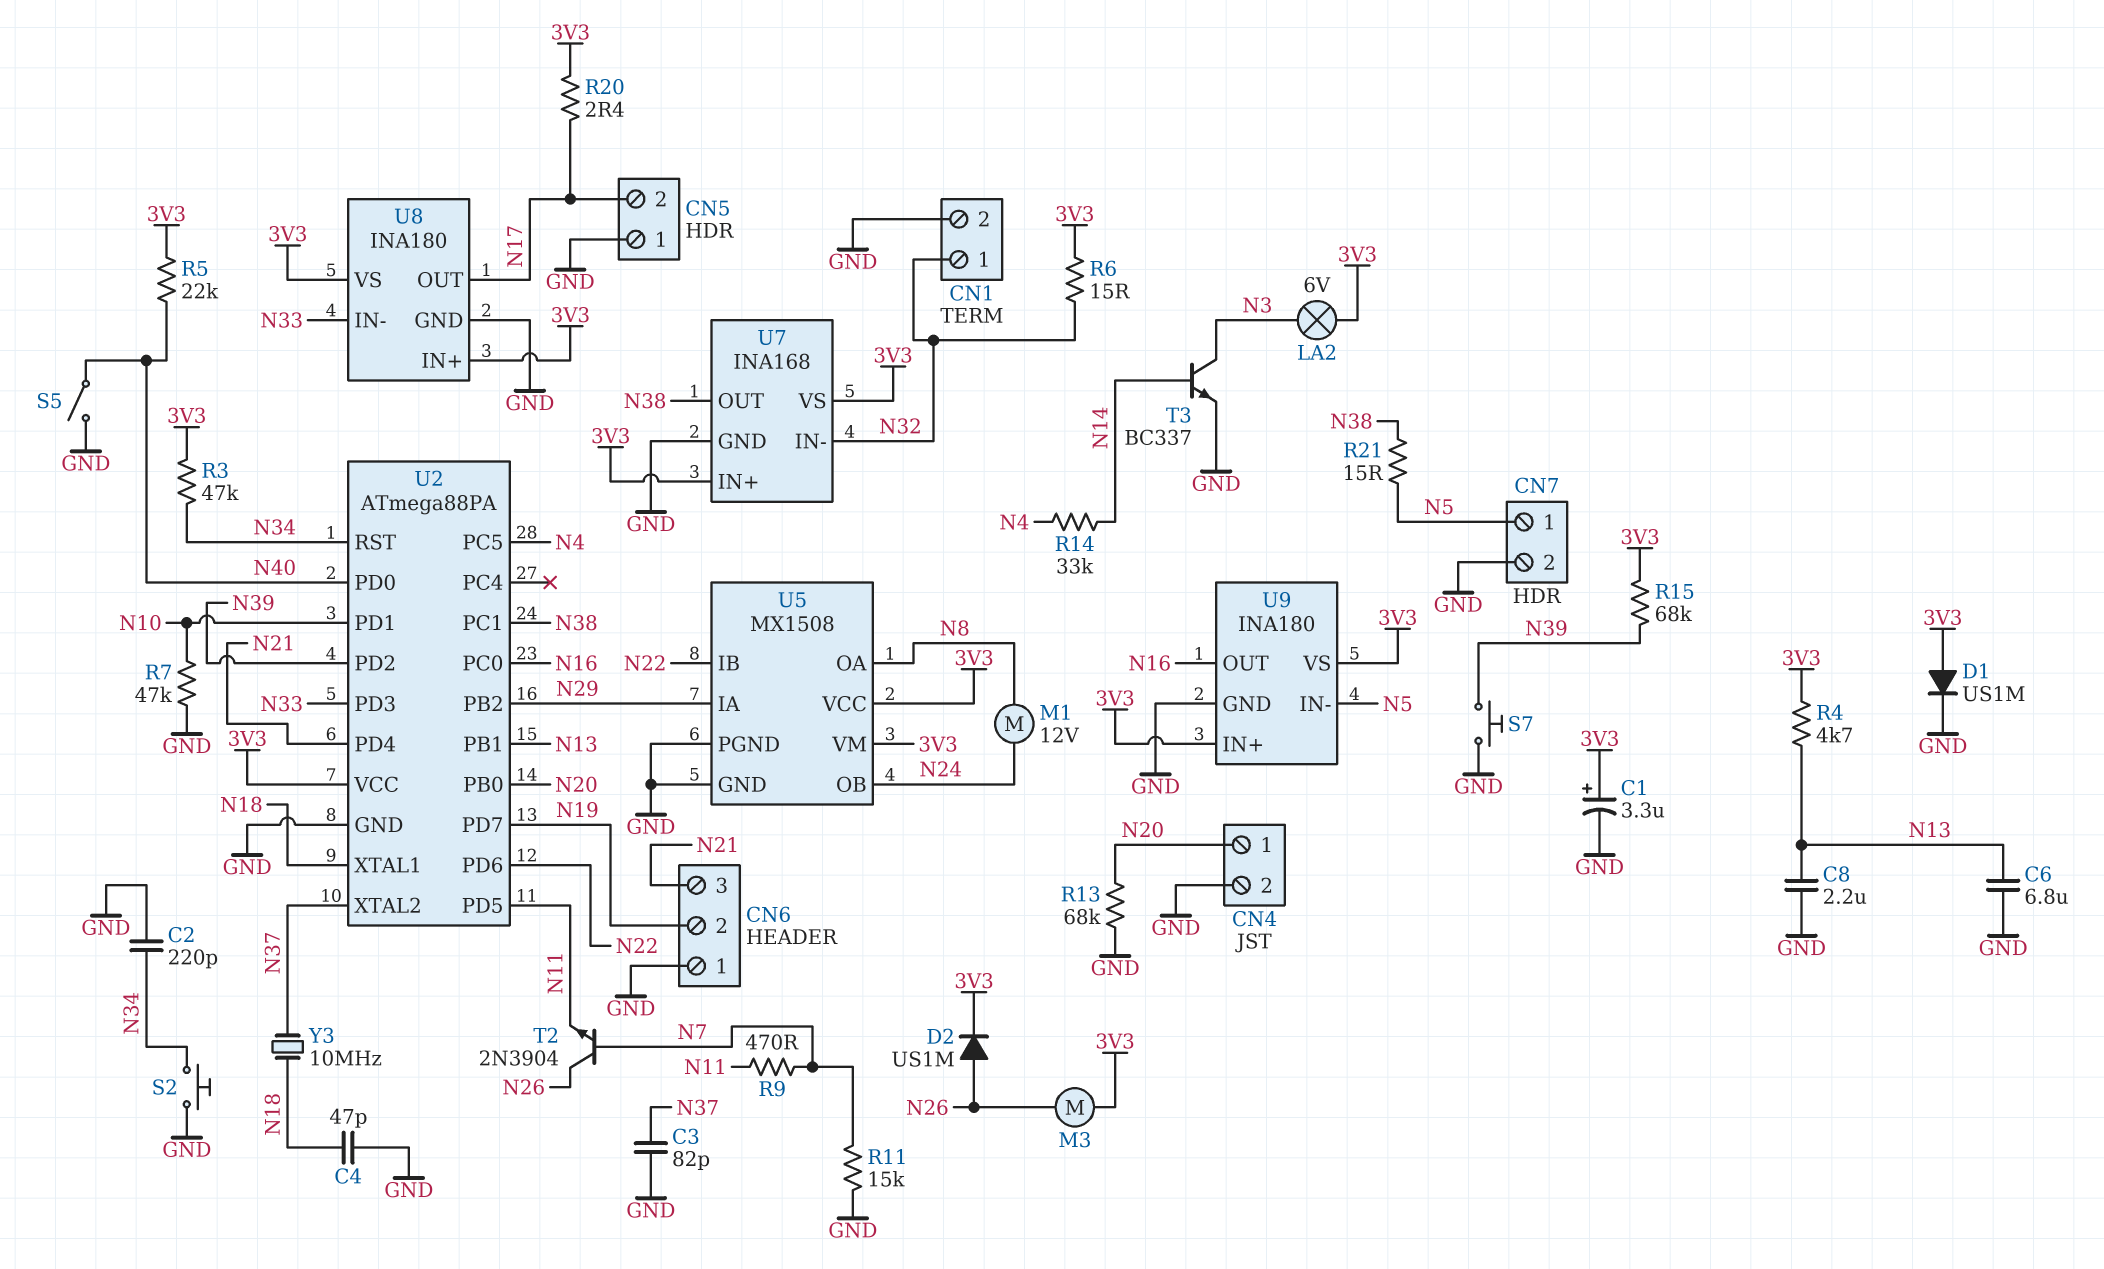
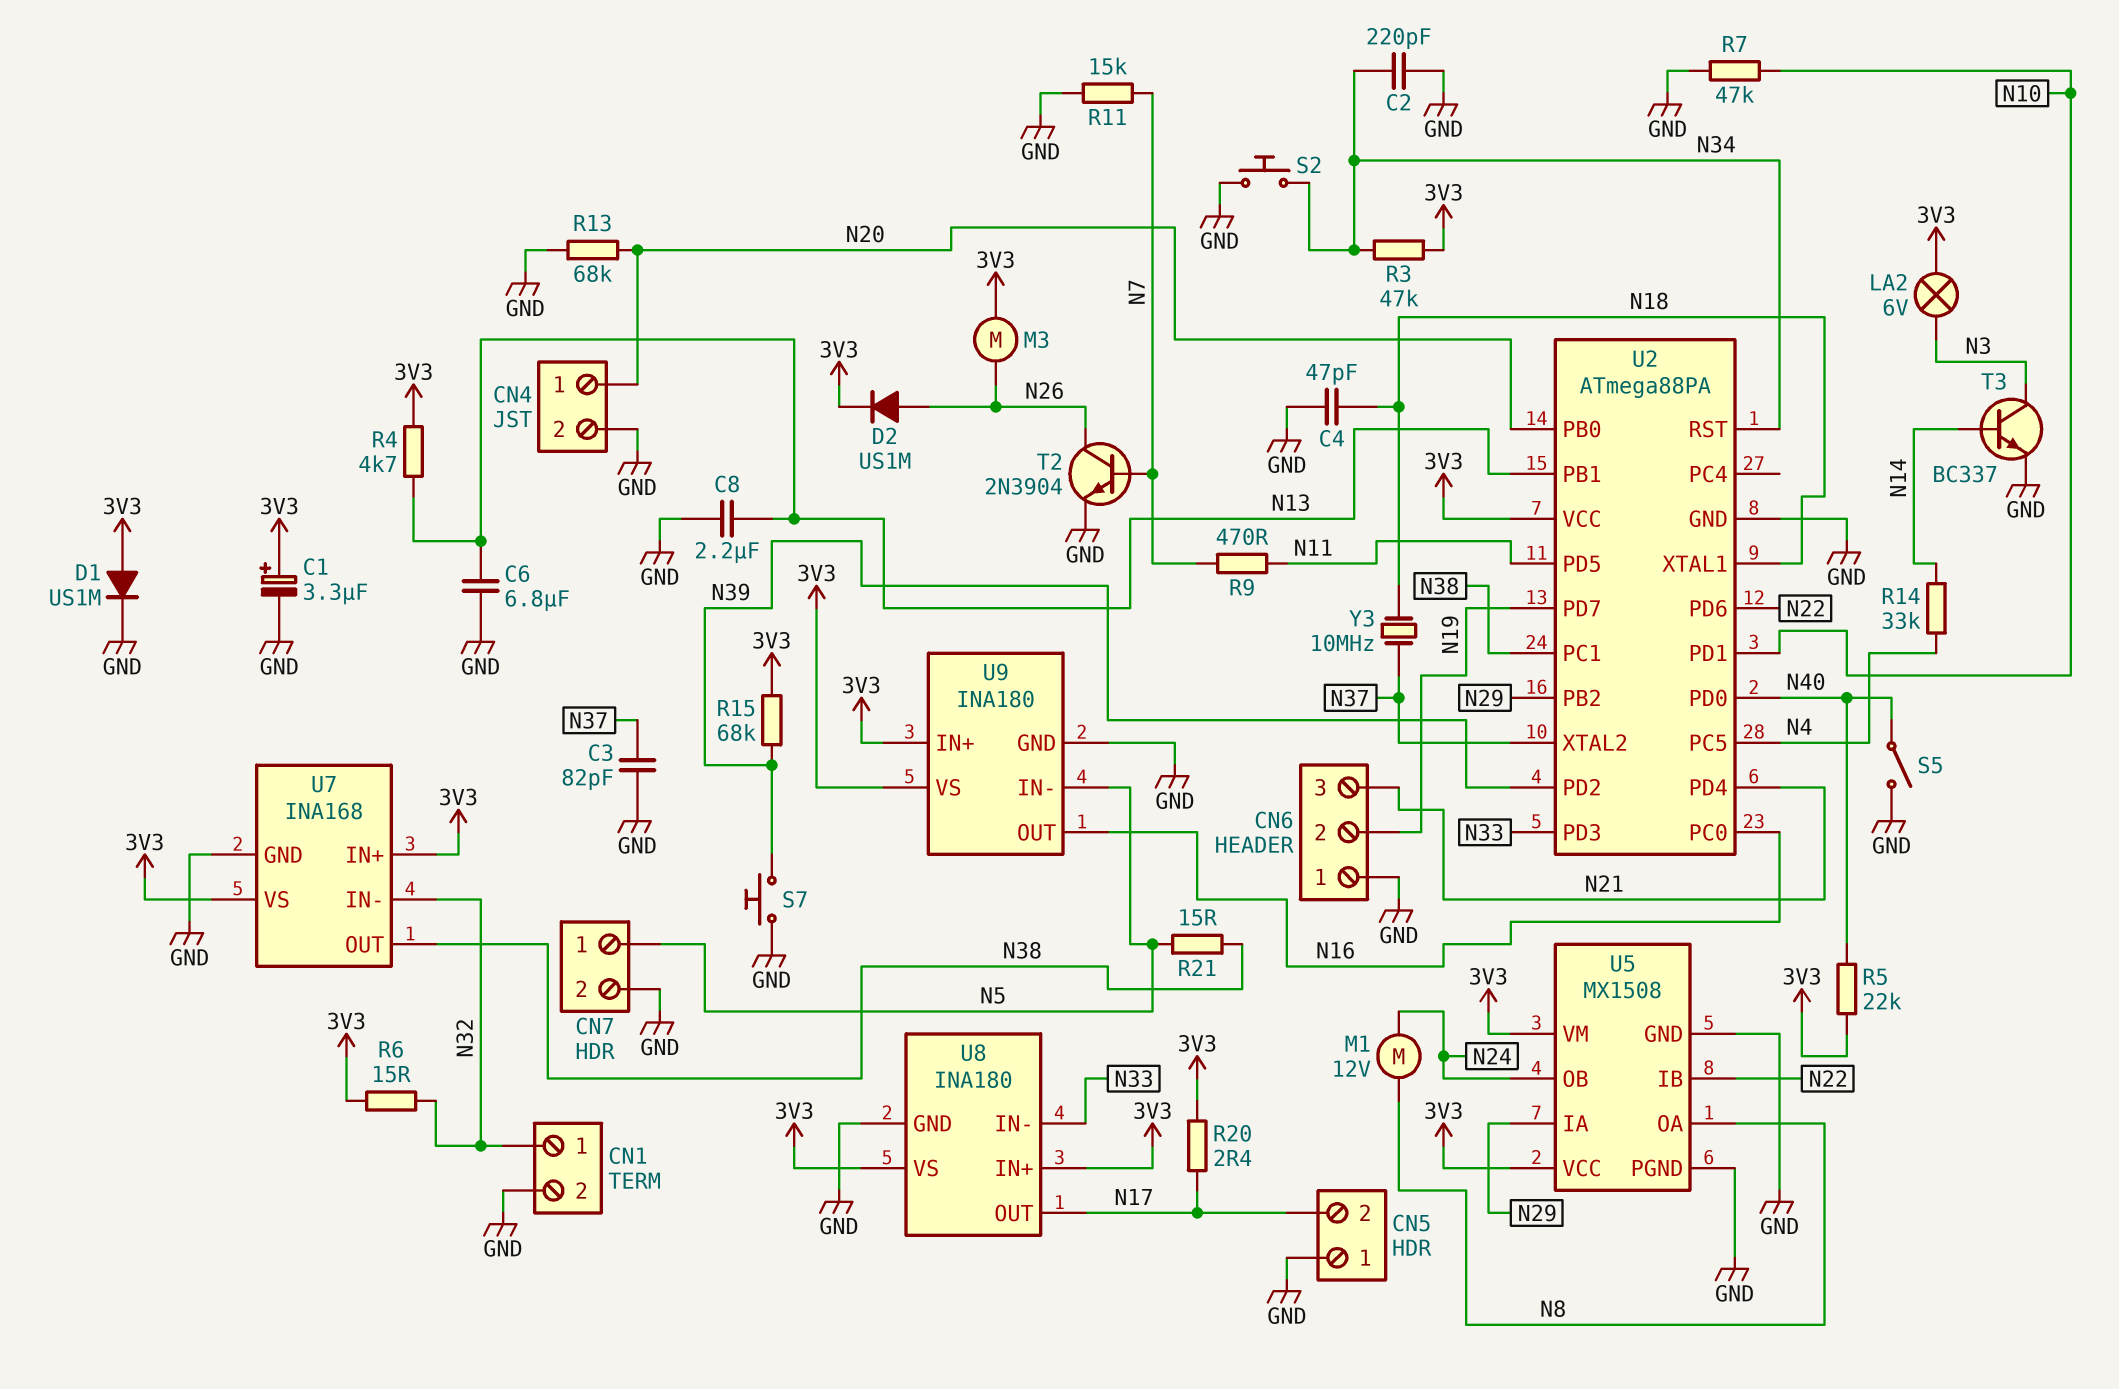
T2: NPN 2N3904 (B N7, C N26, E N11) -> NPN 2N3904 (B N7, C N26, E GND)

